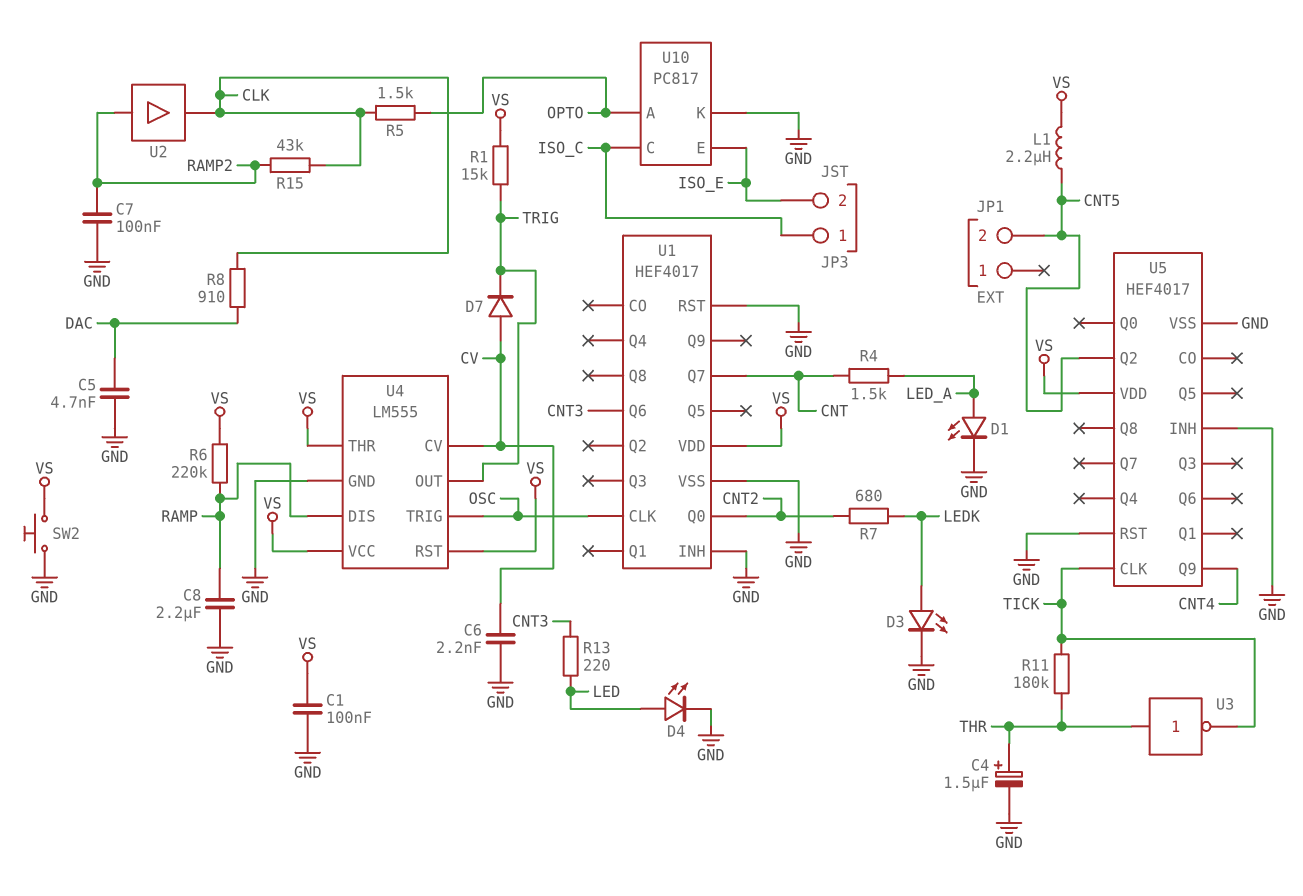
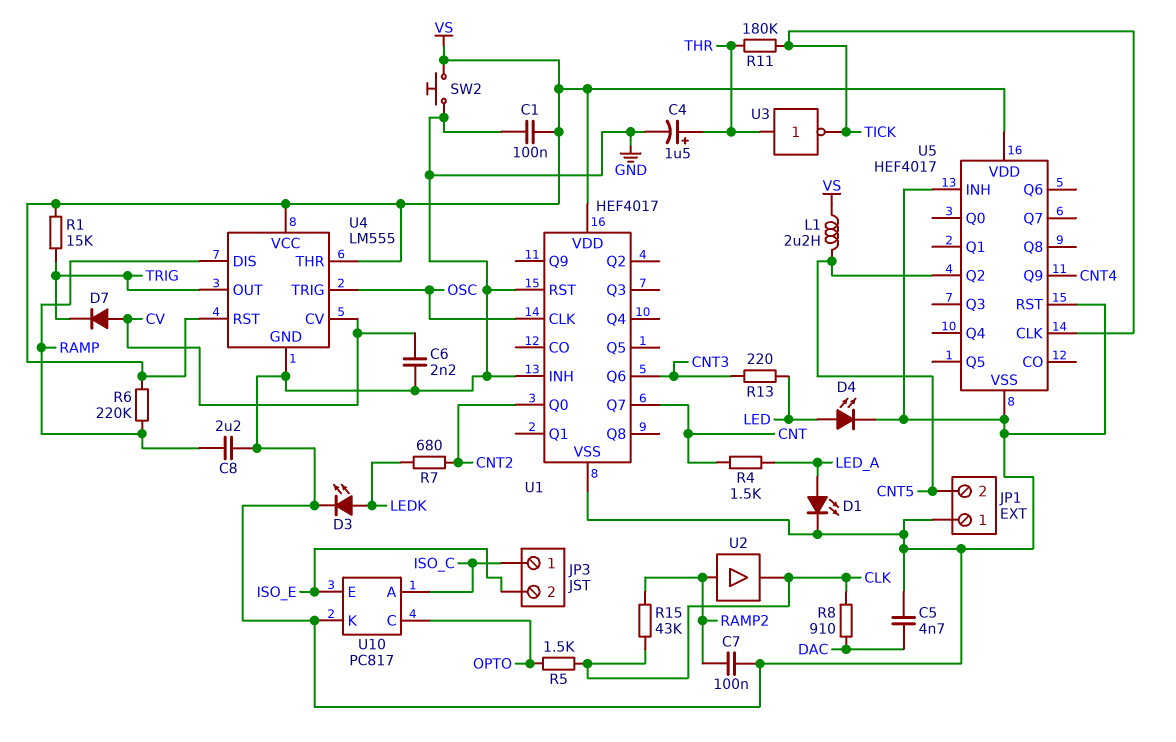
JP1 pin 1: none -> GND
U10 pin A: OPTO -> ISO_C
U10 pin C: ISO_C -> OPTO

